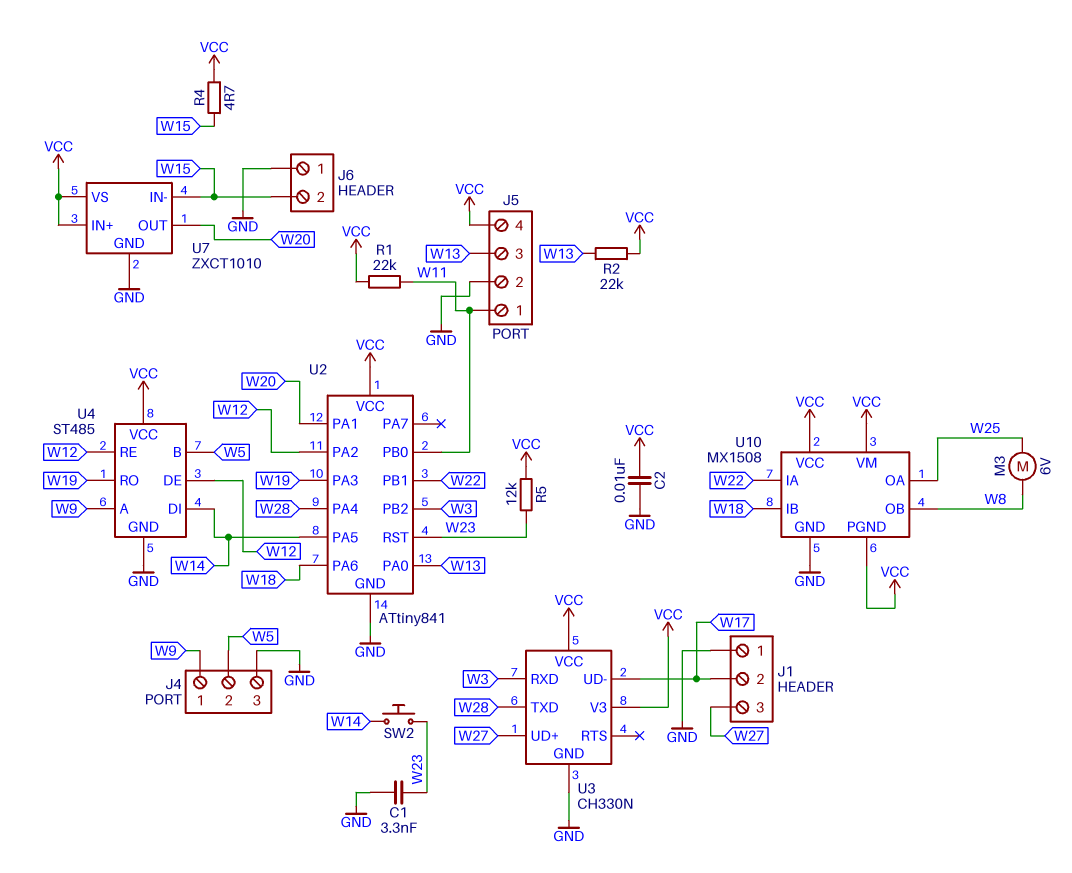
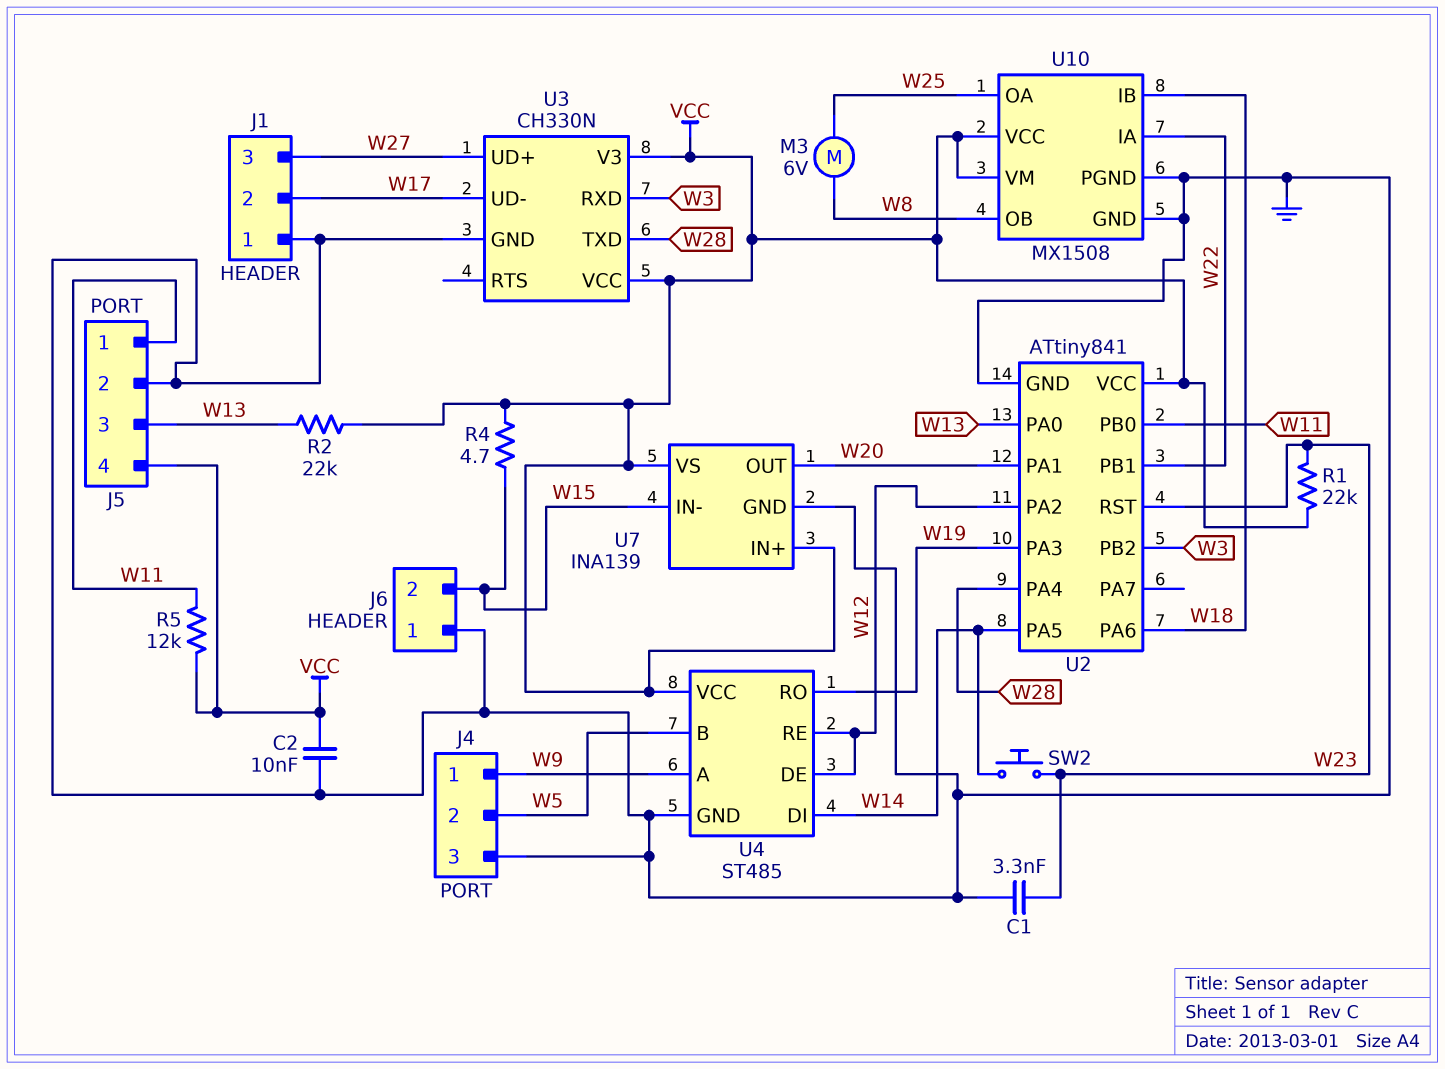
R1: 22k (VCC, W11) -> 22k (VCC, W23)
R5: 12k (VCC, W23) -> 12k (VCC, W11)
U7: ZXCT1010 -> INA139
U10 pin PGND: VCC -> GND

